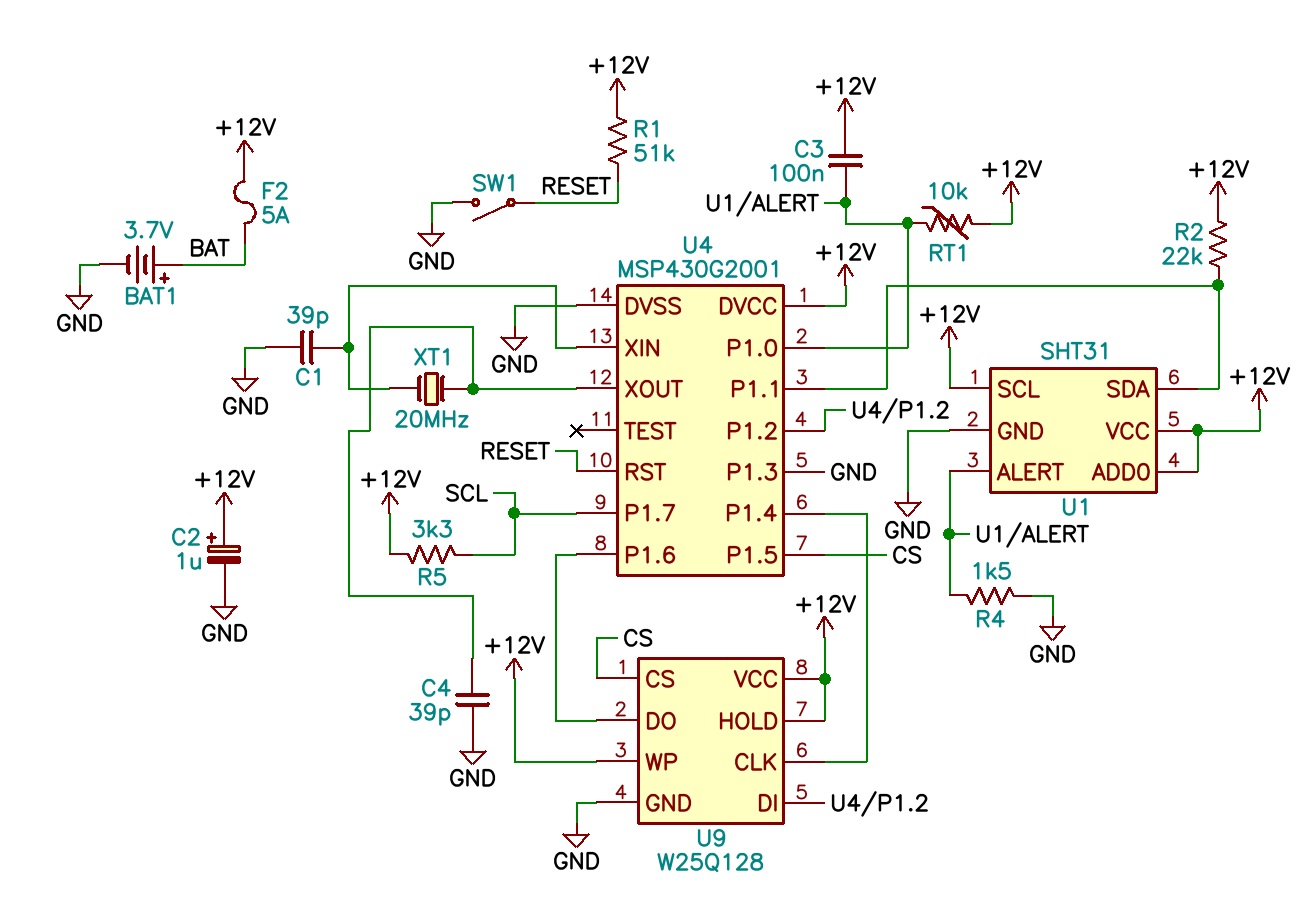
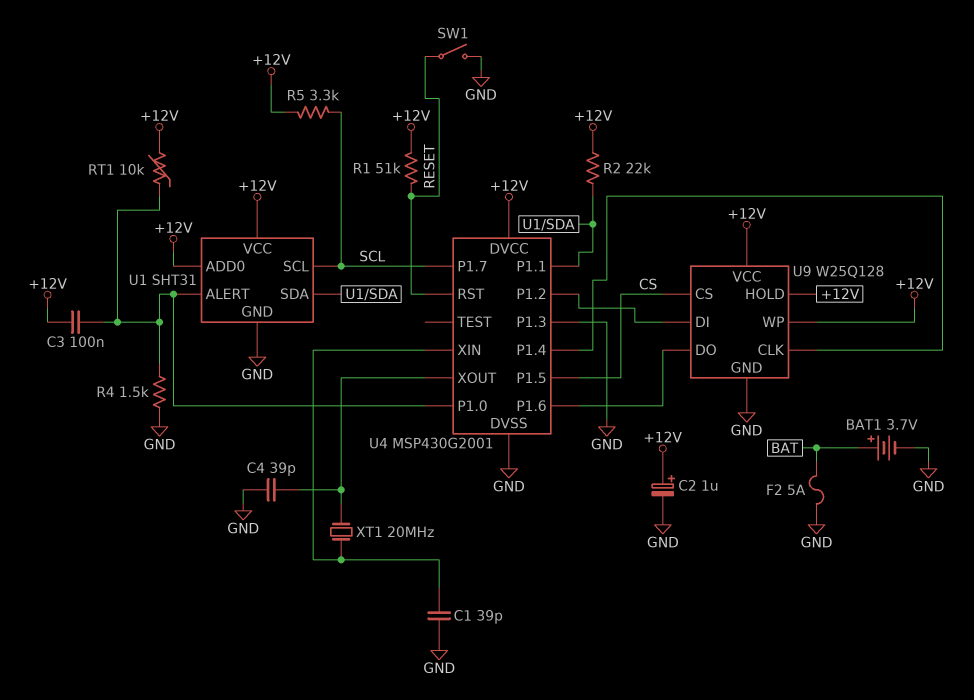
F2: 5A (+12V, BAT) -> 5A (BAT, GND)
U1 pin SCL: +12V -> SCL

